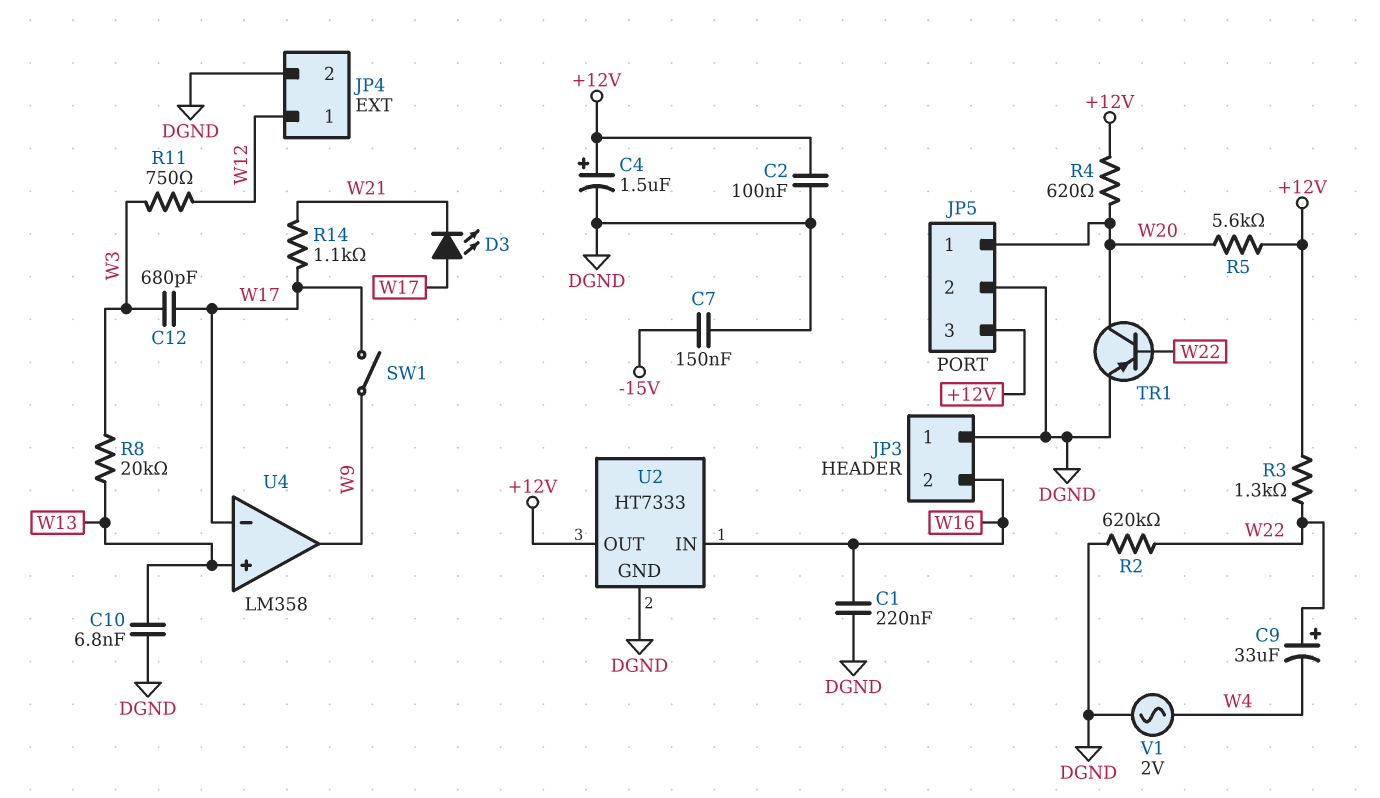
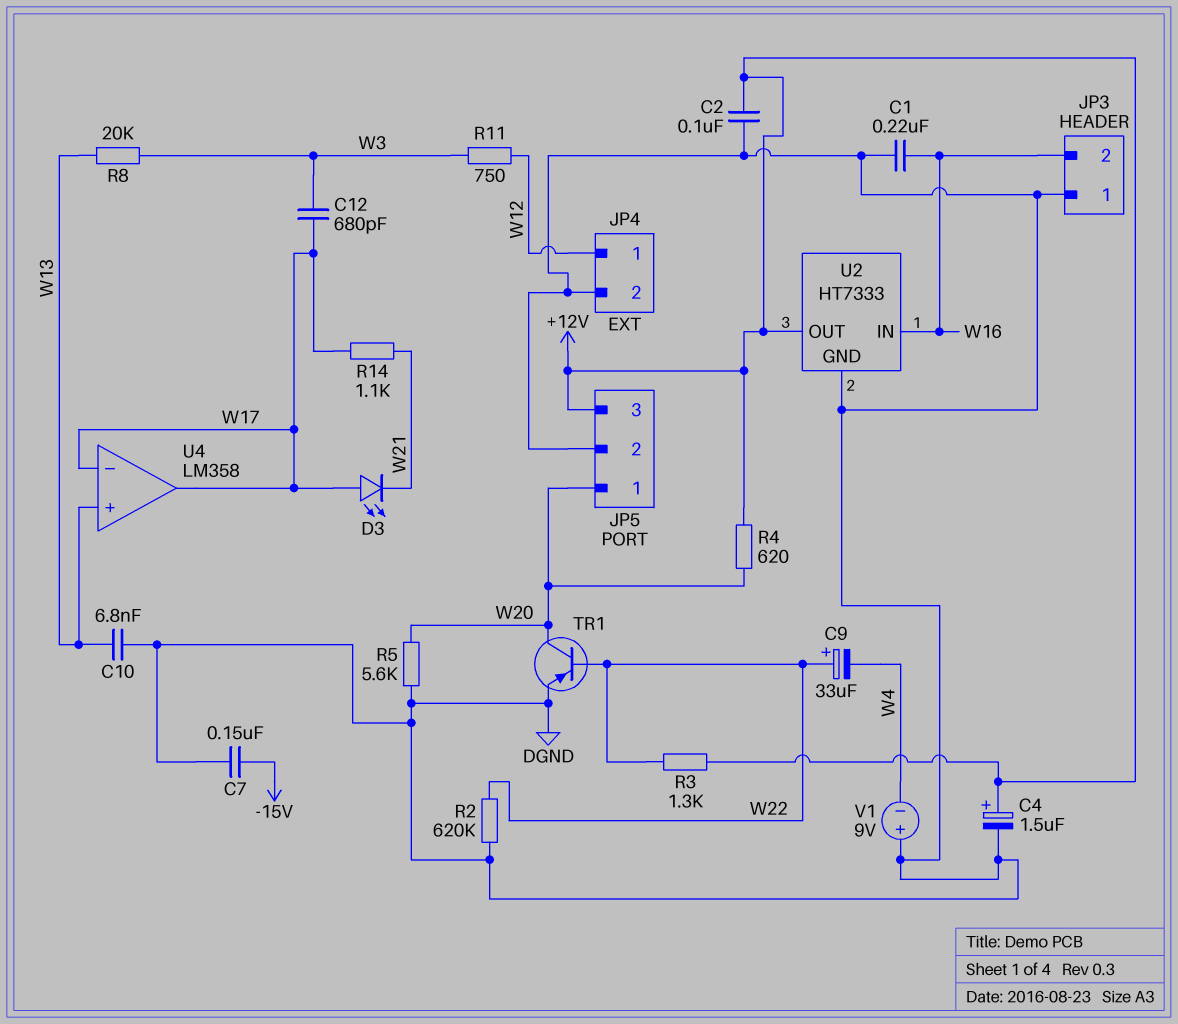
R5: 5.6k (+12V, W20) -> 5.6k (DGND, W20)
SW1: switch (W9, W17) -> none
U4 pin out: W9 -> W17
V1: AC 2V (DGND, W4) -> 9V (plus DGND, minus W4)

